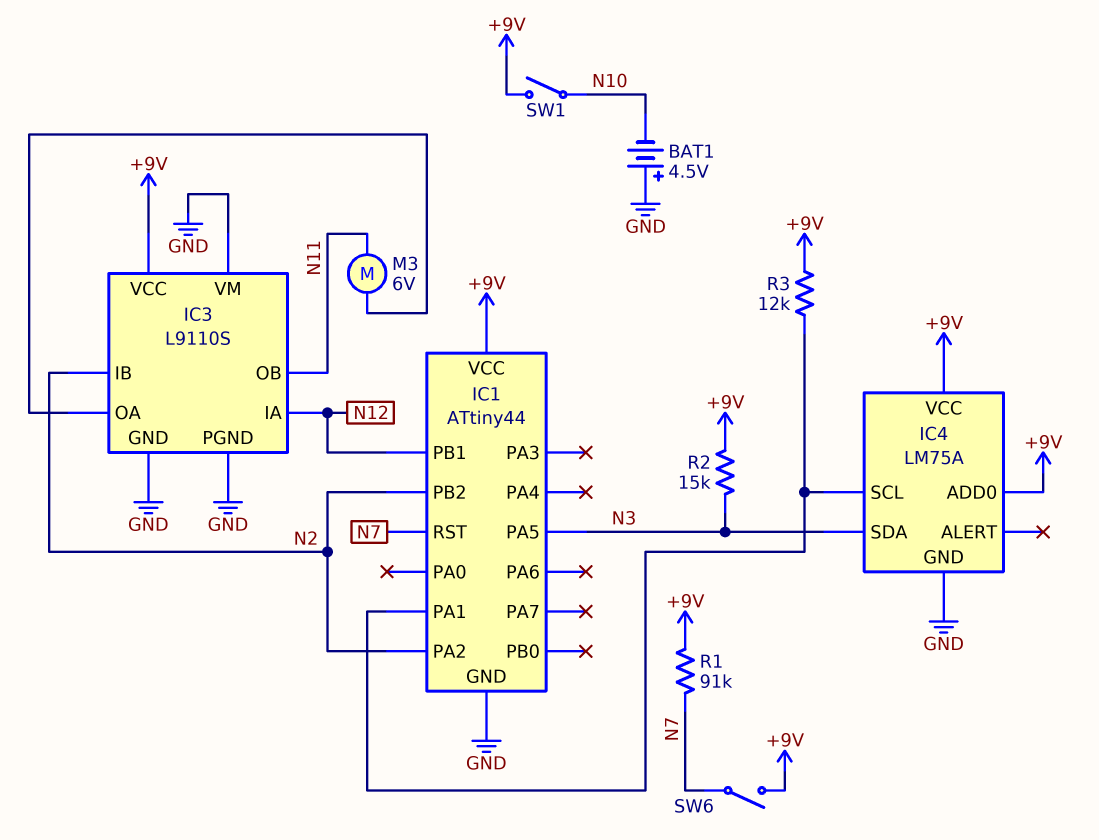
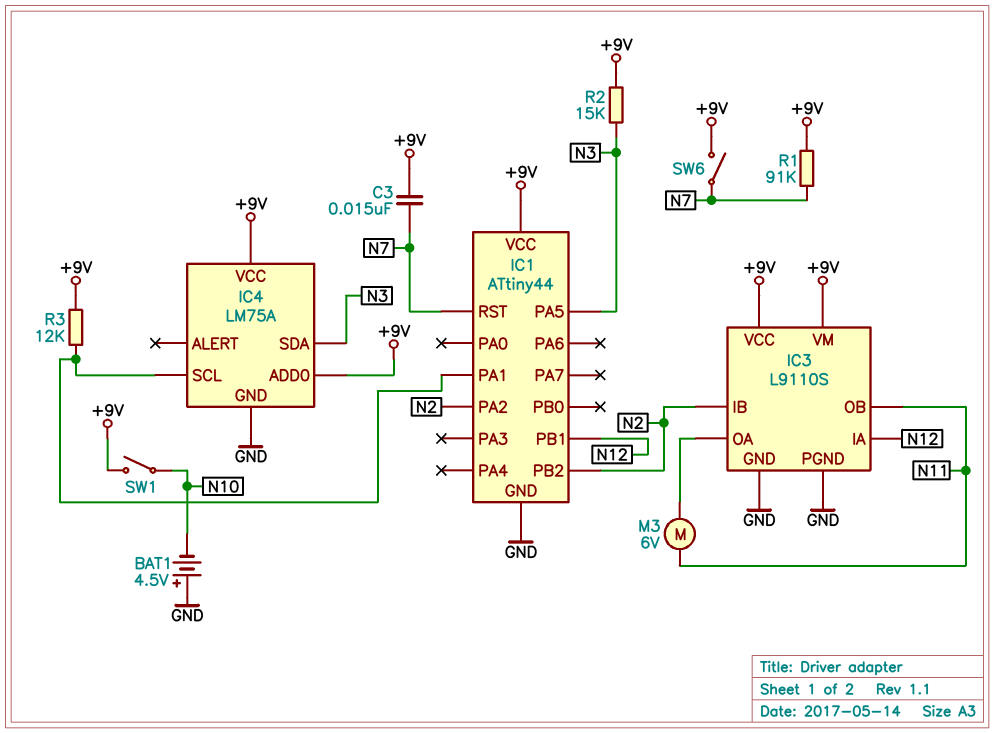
C3: none -> 15nF (+9V, N7)
IC3 pin VM: GND -> +9V

